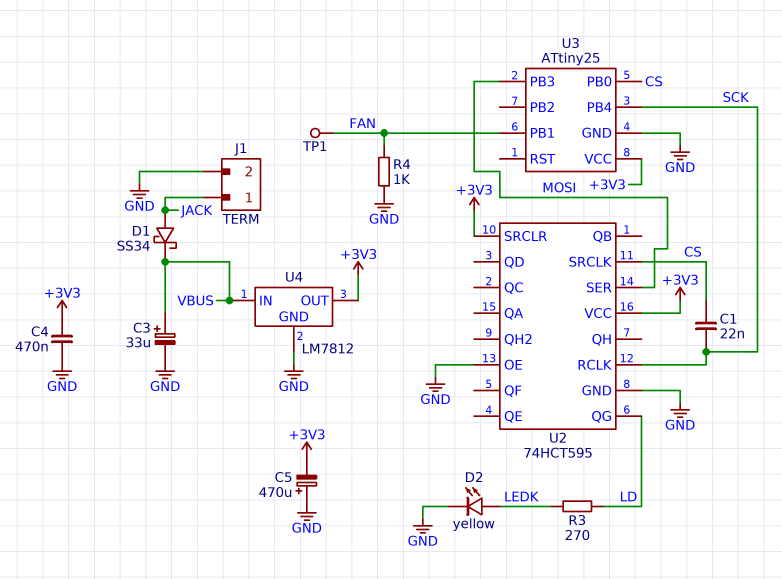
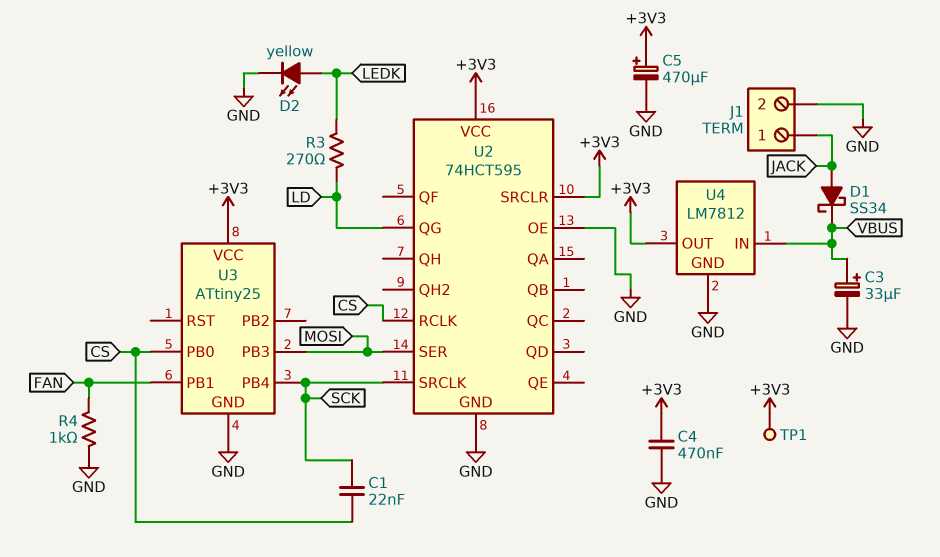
C5: 470uF (plus GND, minus +3V3) -> 470uF (plus +3V3, minus GND)
TP1: test point (FAN) -> test point (+3V3)
U2 pin RCLK: SCK -> CS
U2 pin SRCLK: CS -> SCK

